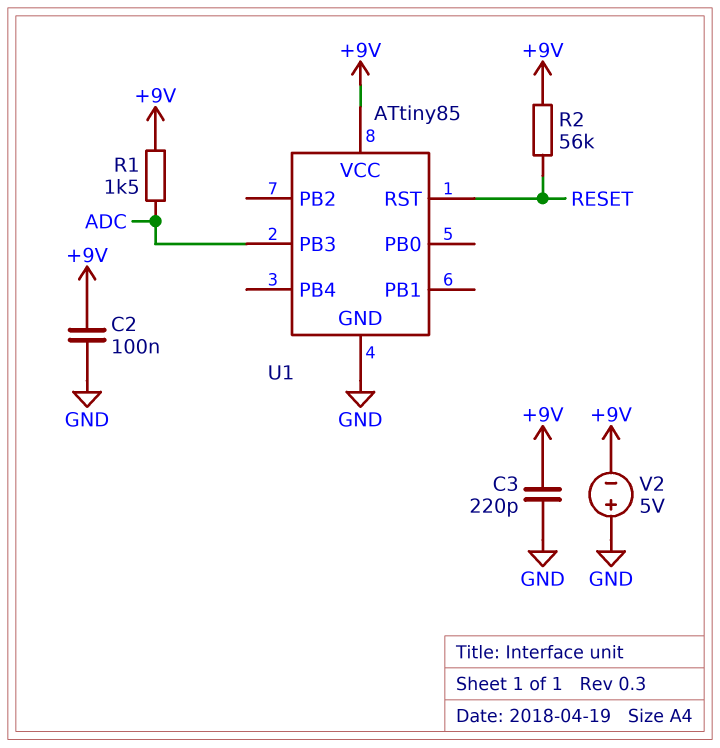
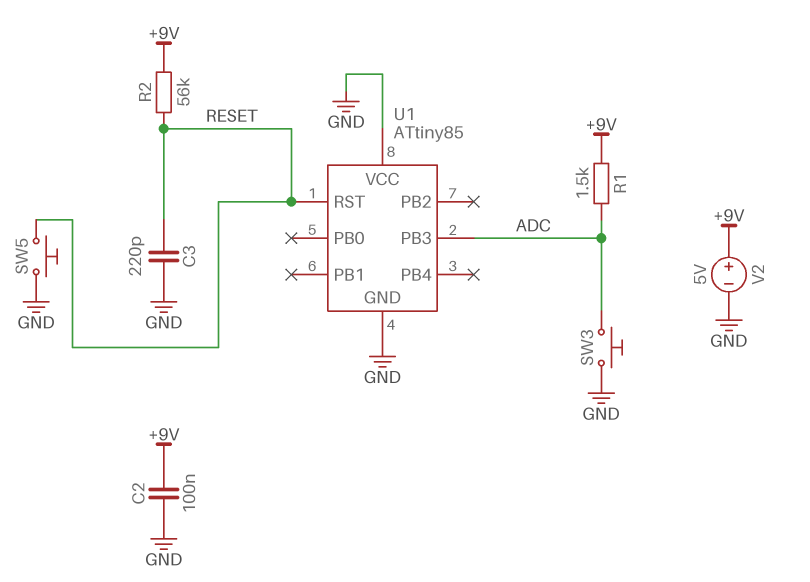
C3: 220pF (+9V, GND) -> 220pF (GND, RESET)
SW3: none -> button (ADC, GND)
SW5: none -> button (GND, RESET)
U1 pin VCC: +9V -> GND
V2: 5V (plus GND, minus +9V) -> 5V (plus +9V, minus GND)

